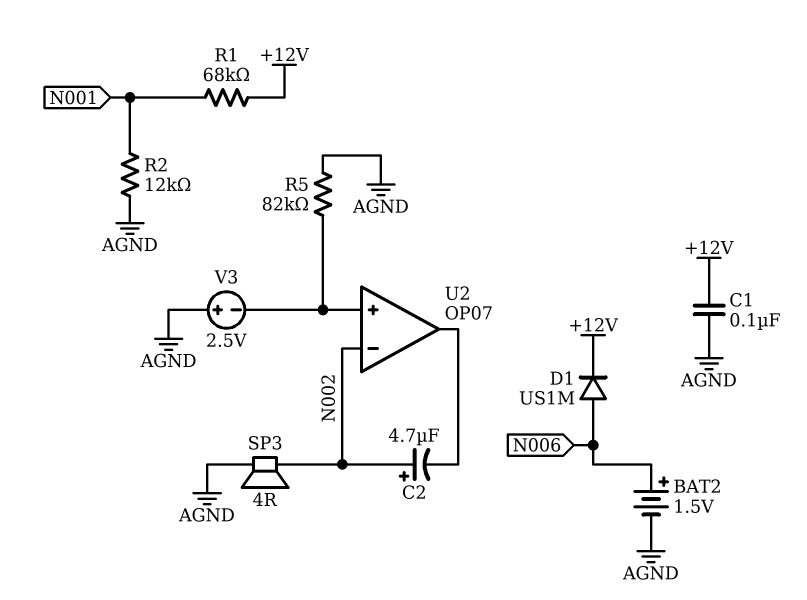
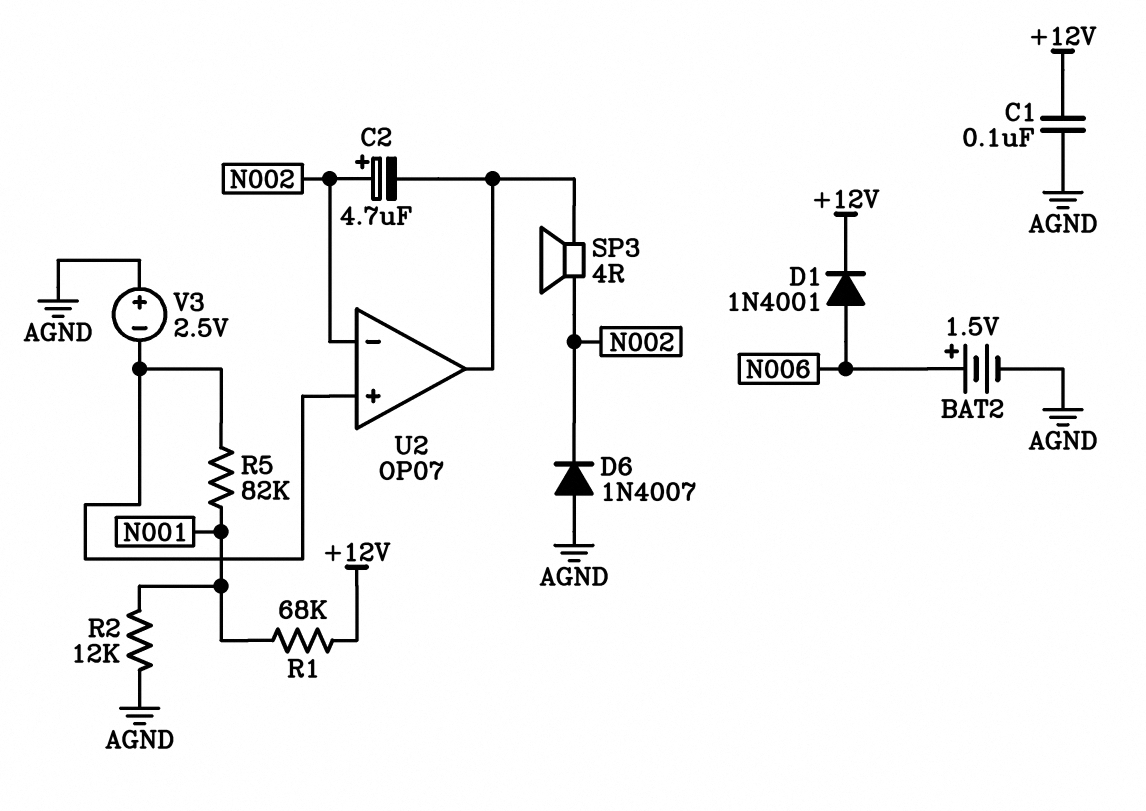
D1: diode US1M (A N006, K +12V) -> diode 1N4001 (A N006, K +12V)
D6: none -> diode 1N4007 (A AGND, K N002)
R5: 82k (AGND, U2/in+) -> 82k (N001, U2/in+)
SP3: speaker 4R (AGND, N002) -> speaker 4R (N002, U2/out)

